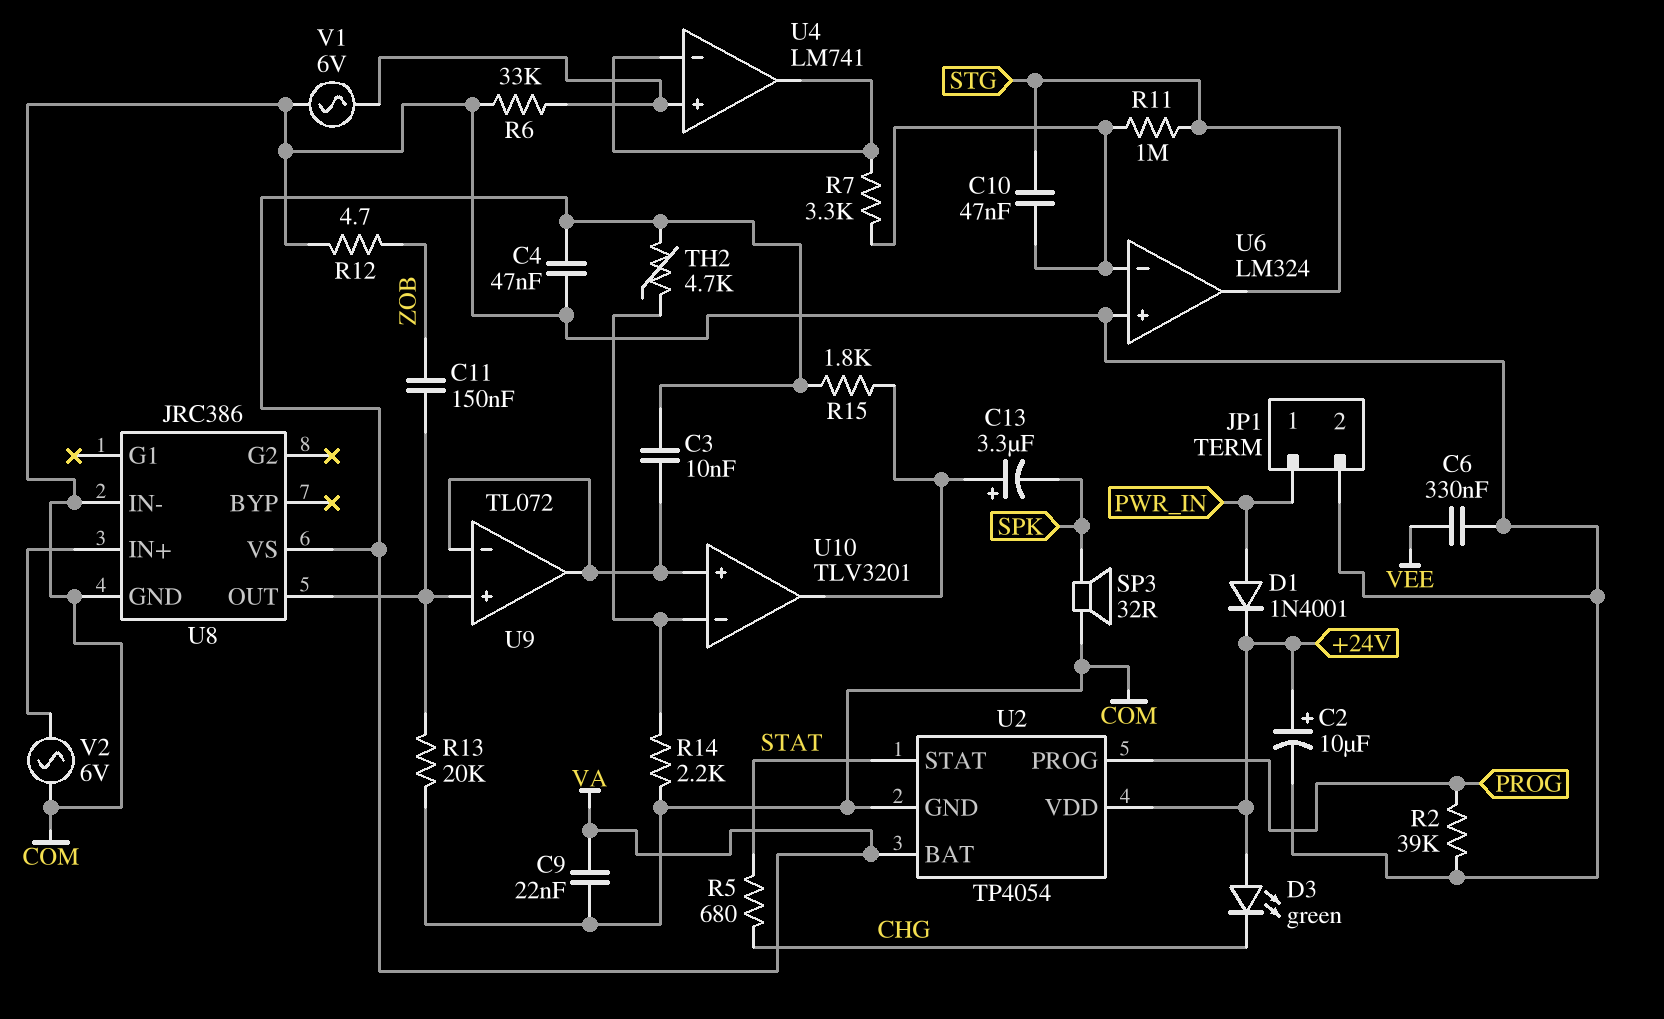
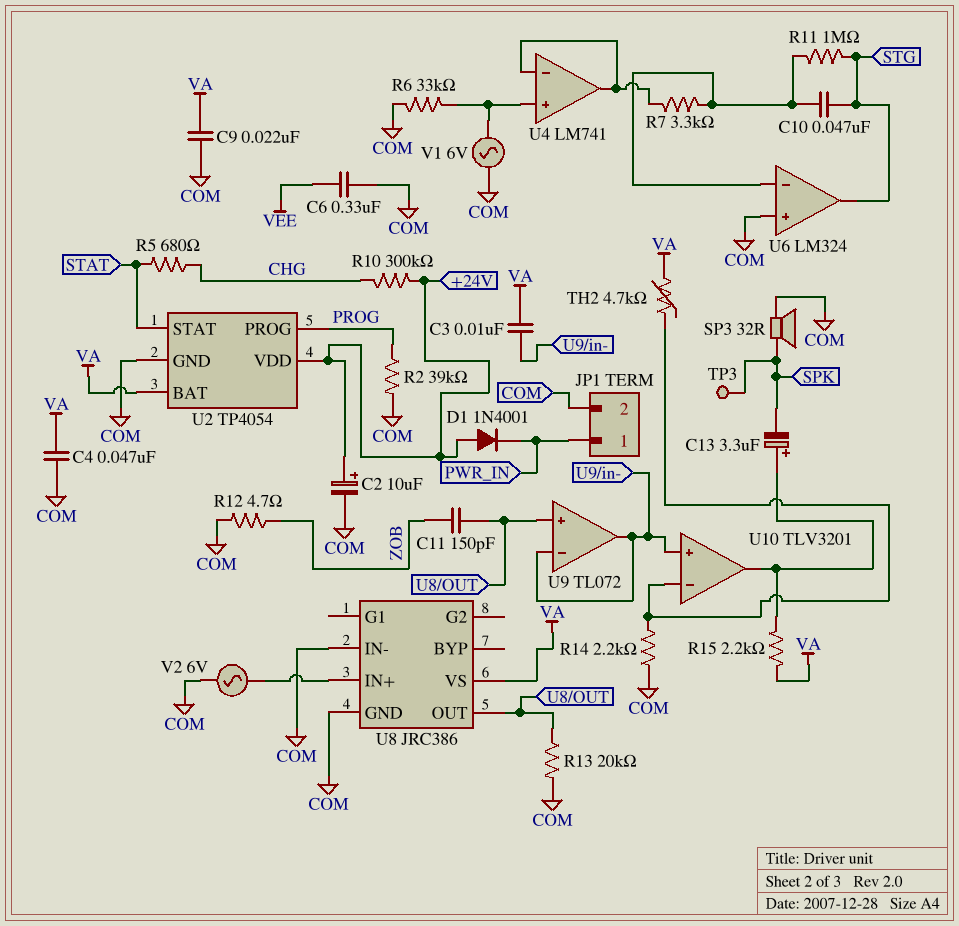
C11: 150nF (U8/OUT, ZOB) -> 150pF (U8/OUT, ZOB)
D1: diode 1N4001 (A PWR_IN, K +24V) -> diode 1N4001 (A +24V, K PWR_IN)
D3: LED green (A +24V, K CHG) -> none
R10: none -> 300k (+24V, CHG)
R15: 1.8k (U10/out, VA) -> 2.2k (U10/out, VA)
TP3: none -> test point (SPK)

